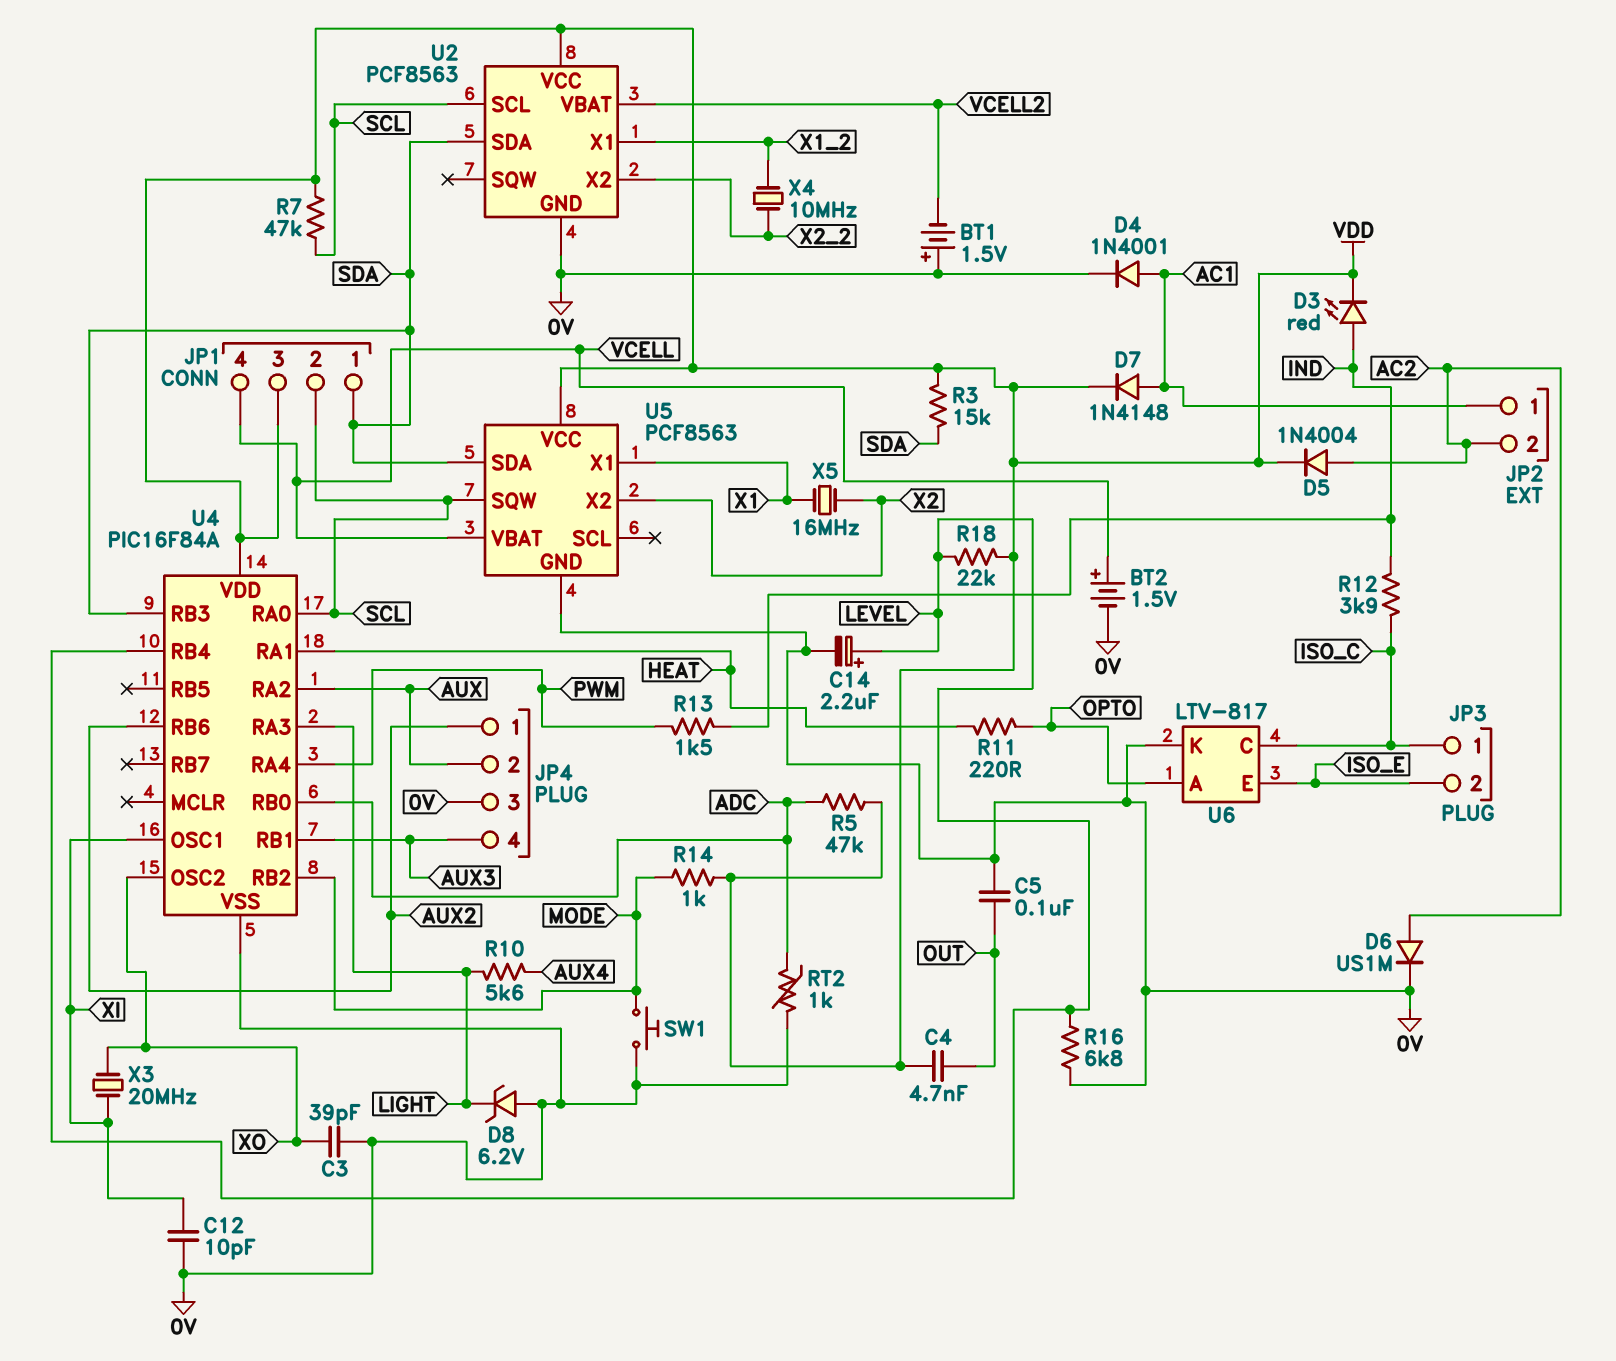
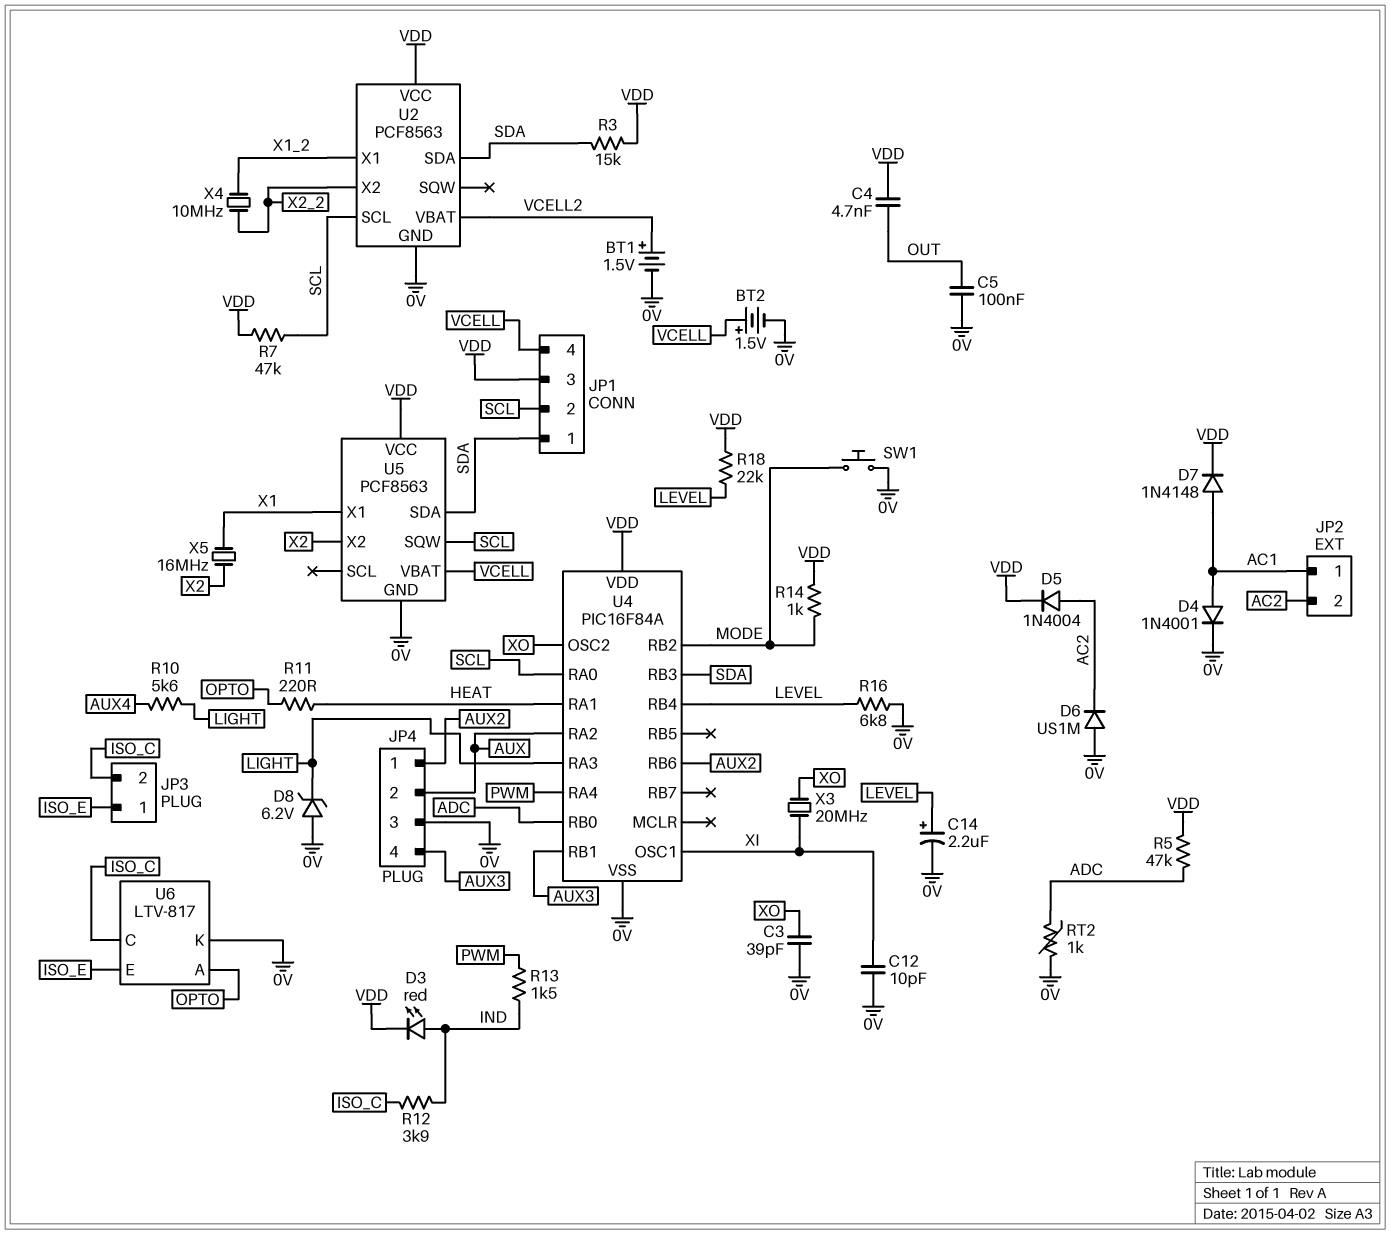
BT1: 1.5V (plus 0V, minus VCELL2) -> 1.5V (plus VCELL2, minus 0V)
D6: diode US1M (A AC2, K 0V) -> diode US1M (A 0V, K AC2)
JP3 pin 1: ISO_C -> ISO_E
JP3 pin 2: ISO_E -> ISO_C

